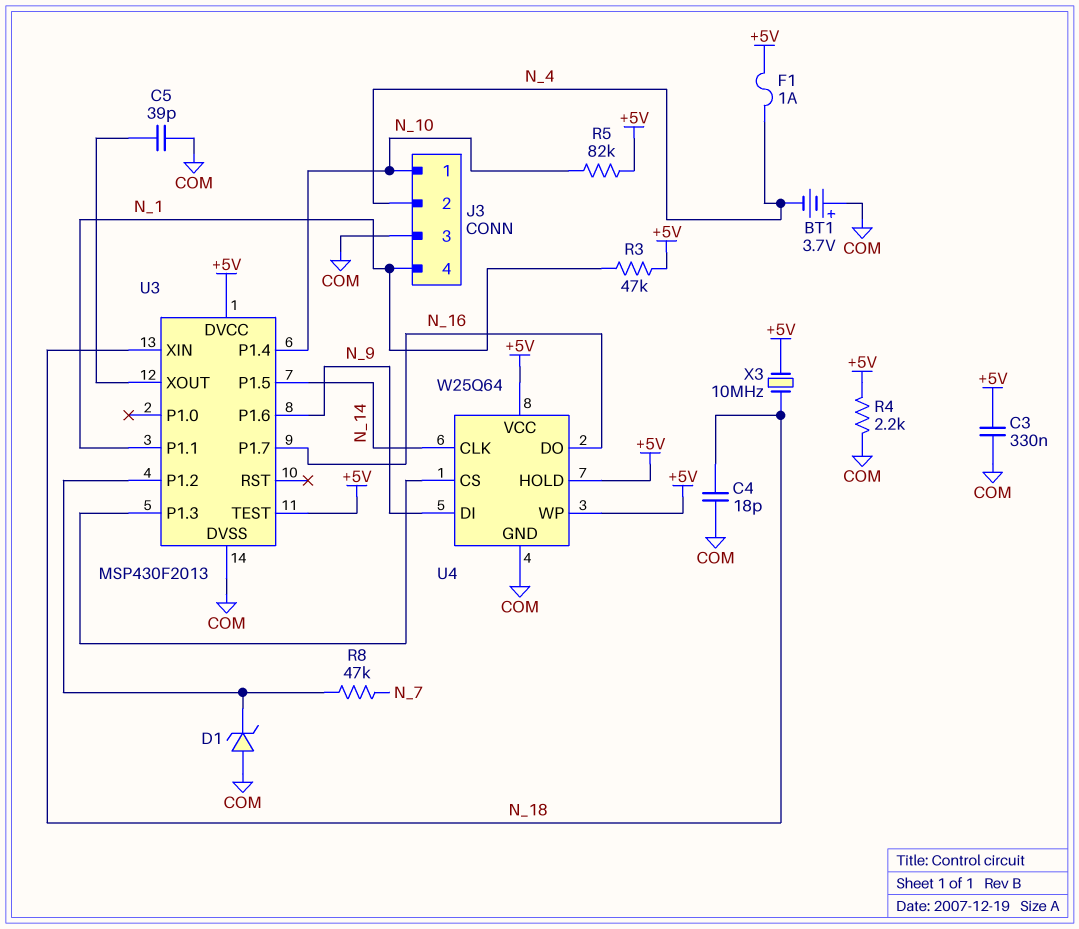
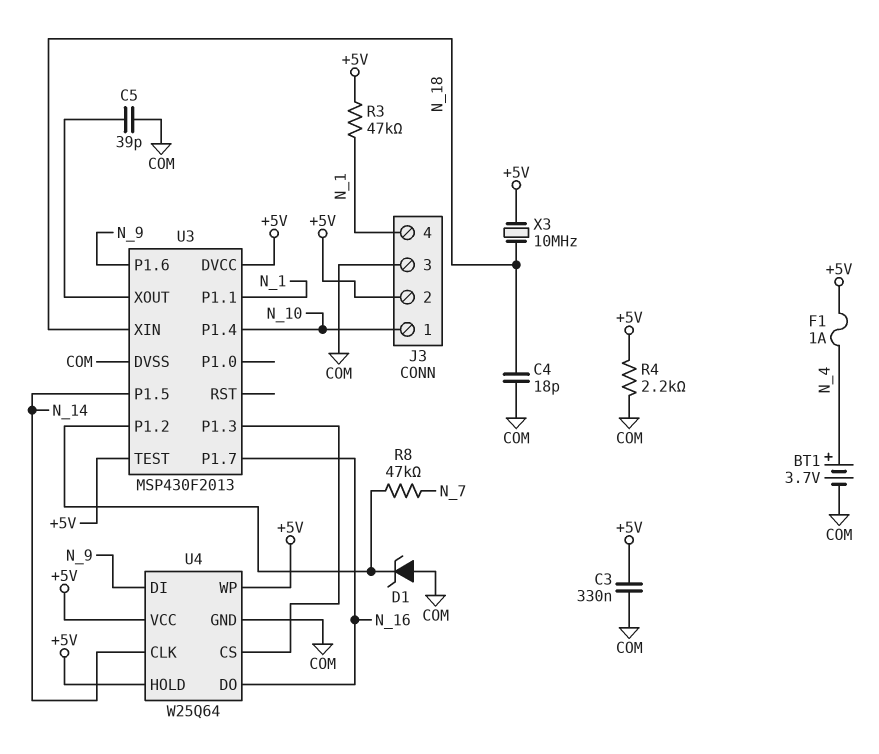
BT1: 3.7V (plus COM, minus N_4) -> 3.7V (plus N_4, minus COM)
J3 pin 2: N_4 -> +5V
R5: 82k (+5V, N_10) -> none

